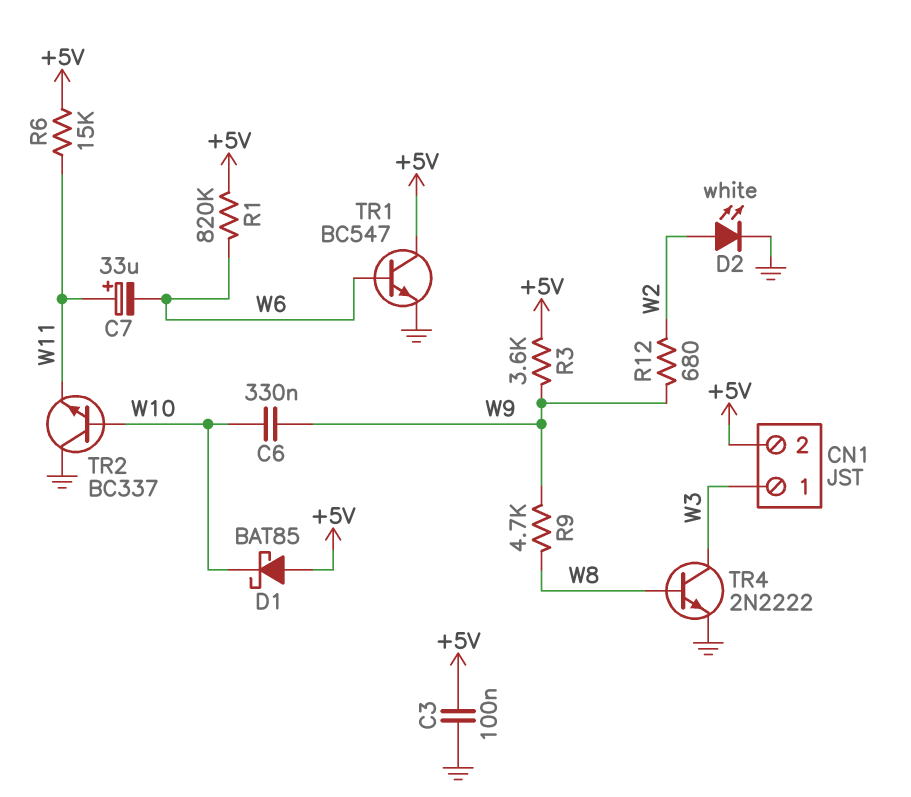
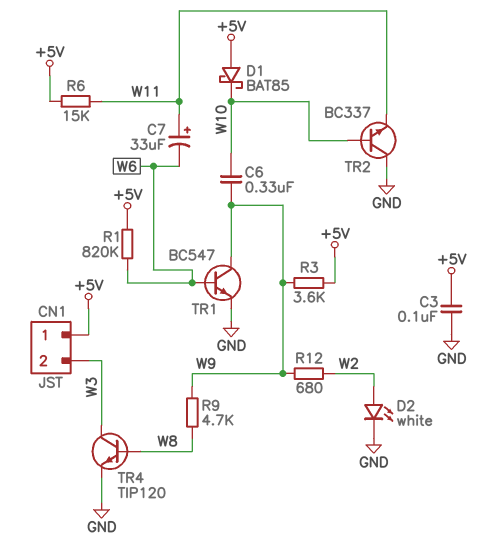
CN1 pin 1: W3 -> +5V
CN1 pin 2: +5V -> W3
TR1: NPN BC547 (B W6, C +5V, E GND) -> NPN BC547 (B W6, C W9, E GND)
TR4: NPN 2N2222 (B W8, C W3, E GND) -> NPN TIP120 (B W8, C W3, E GND)

